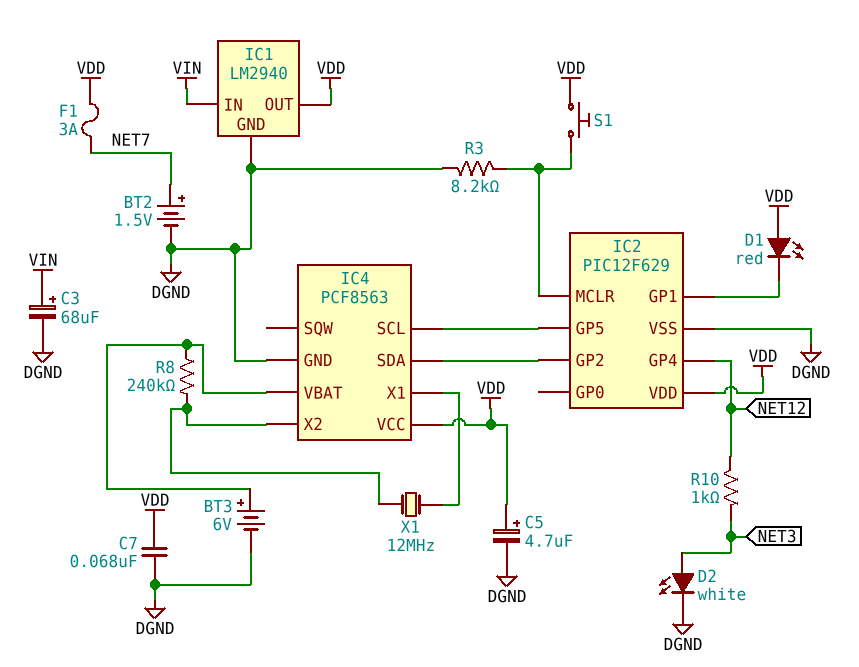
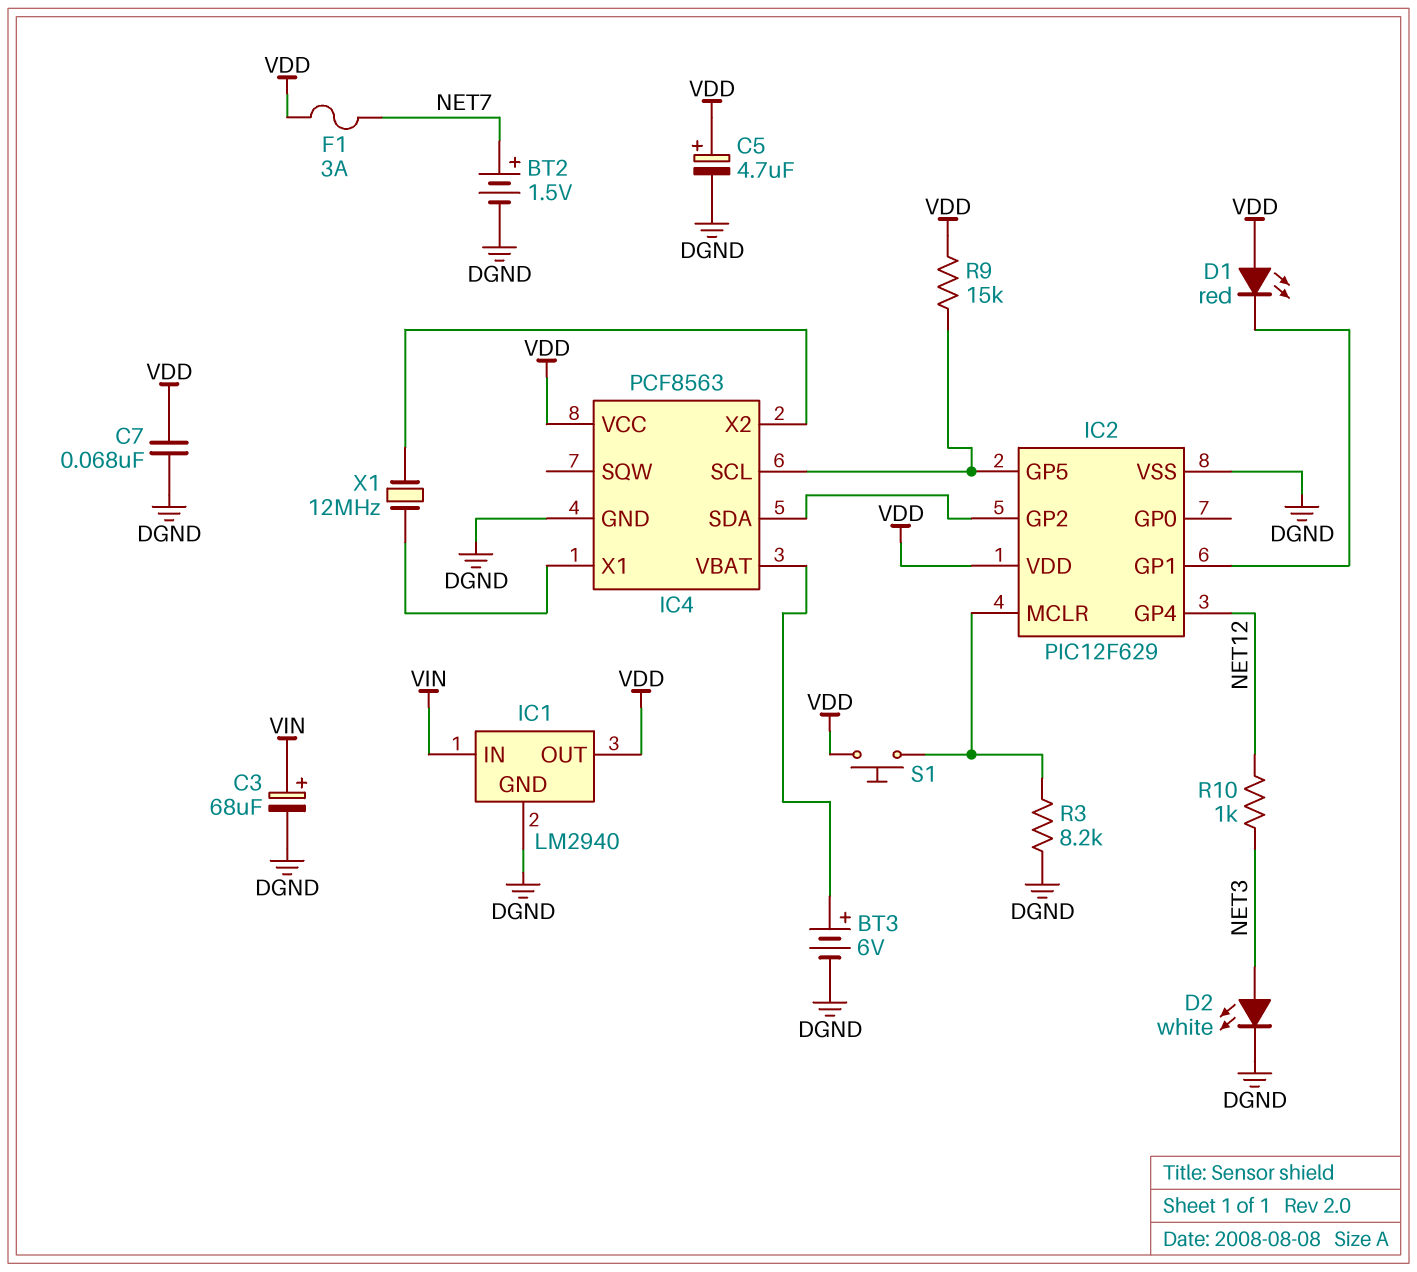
R8: 240k (IC4/VBAT, IC4/X2) -> none
R9: none -> 15k (IC2/GP5, VDD)

